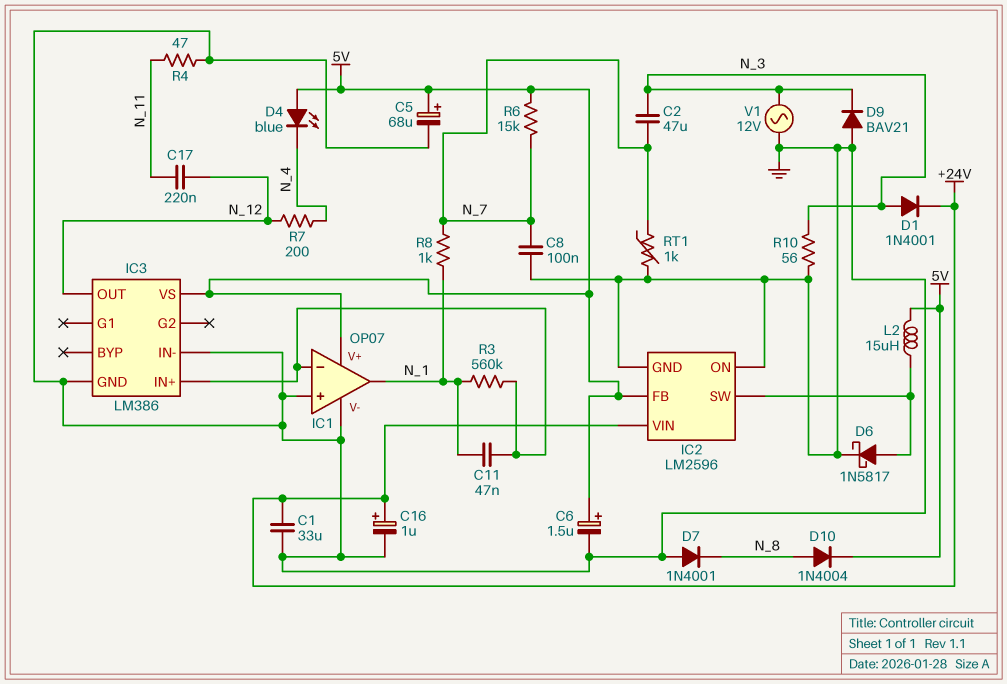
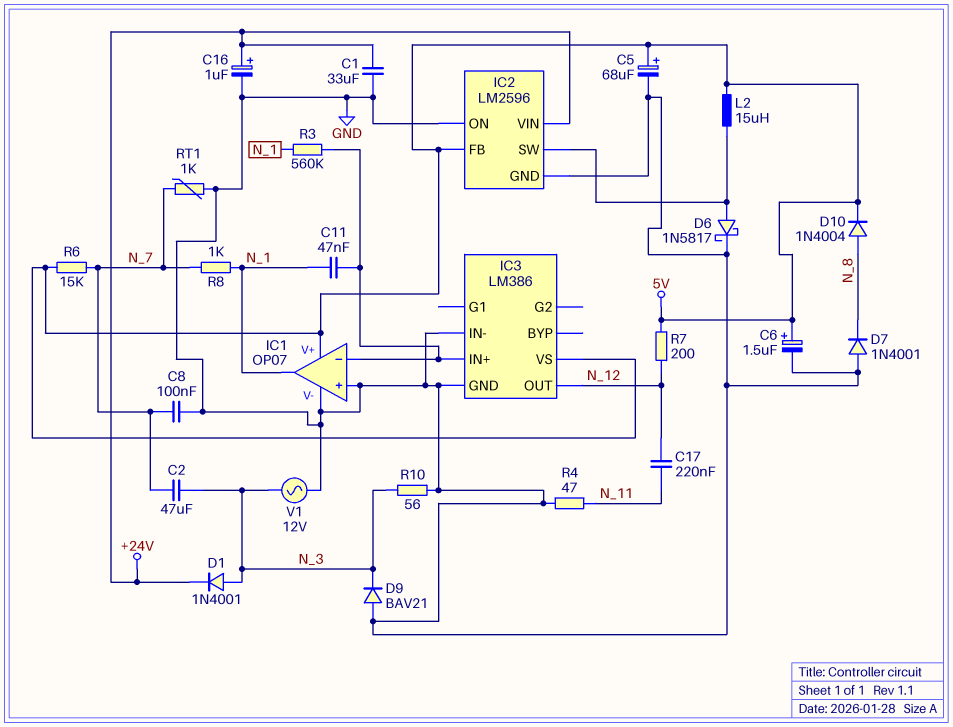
D4: LED blue (A 5V, K N_4) -> none
R7: 200 (N_4, N_12) -> 200 (5V, N_12)

